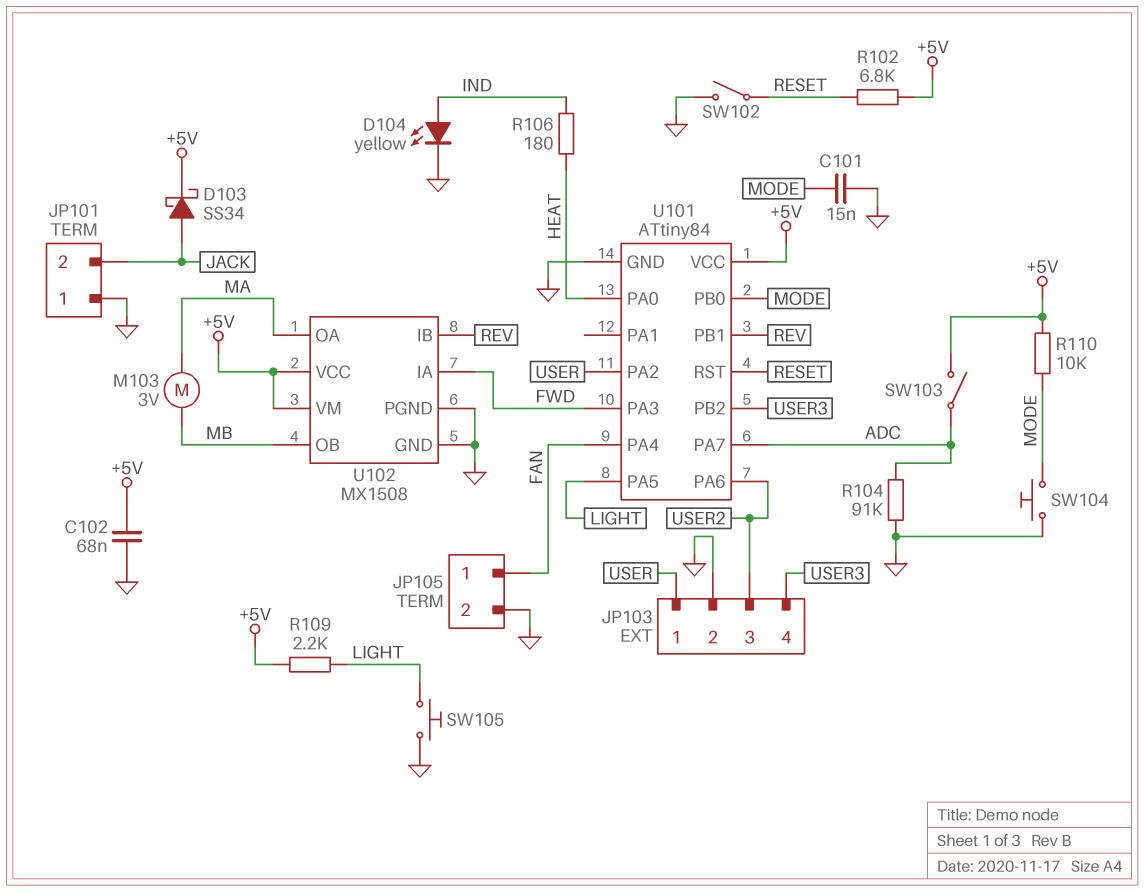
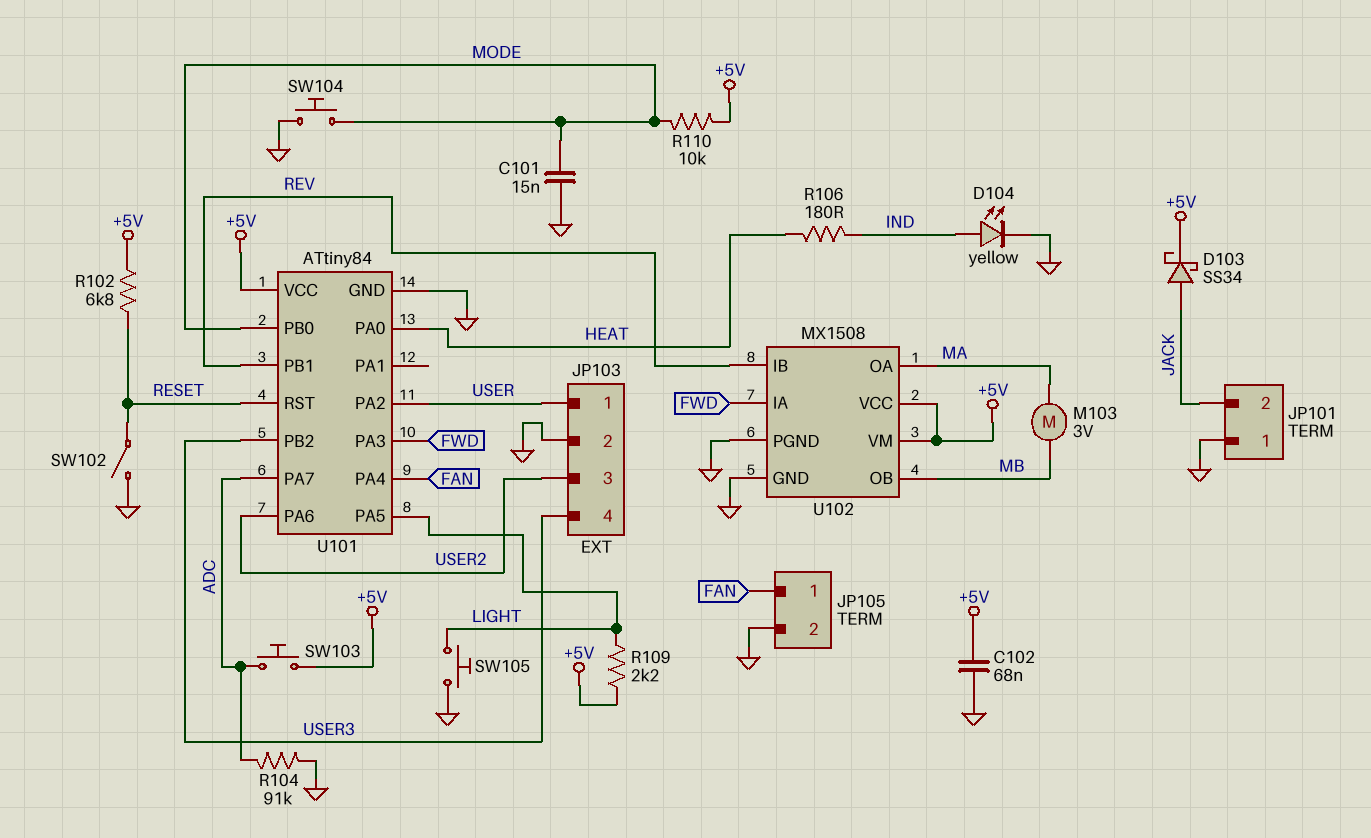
SW103: switch (+5V, ADC) -> button (+5V, ADC)

